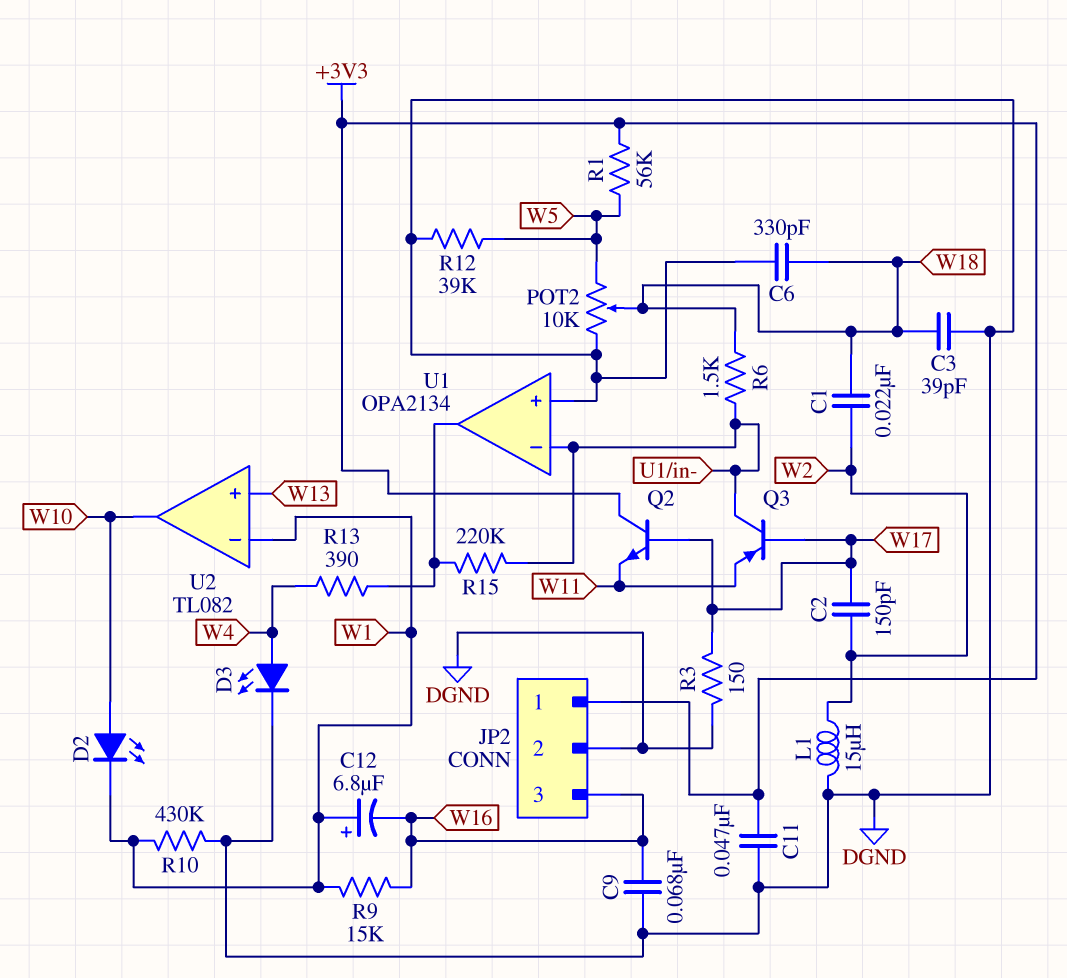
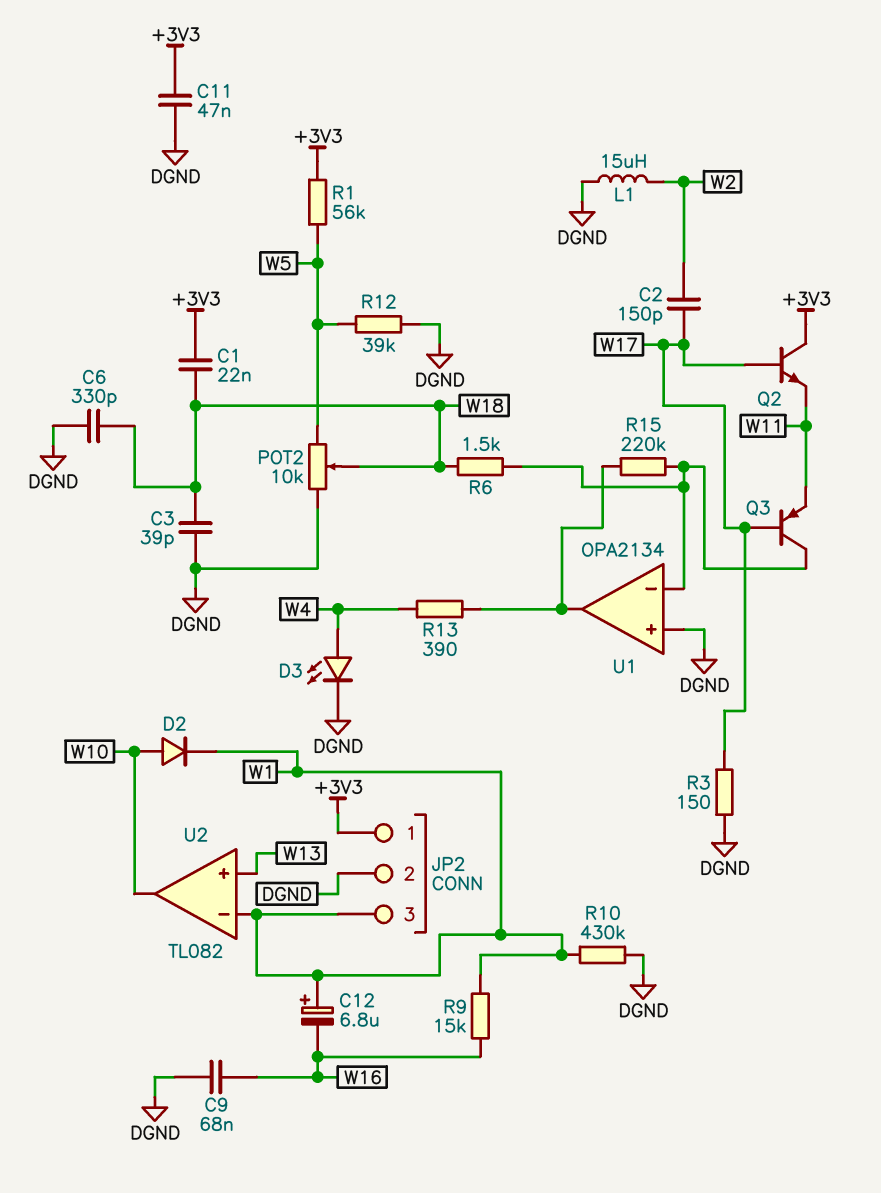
C1: 22nF (W2, W18) -> 22nF (+3V3, W18)
D2: LED (A W10, K W1) -> diode (A W10, K W1)
JP2 pin 3: W16 -> W1

